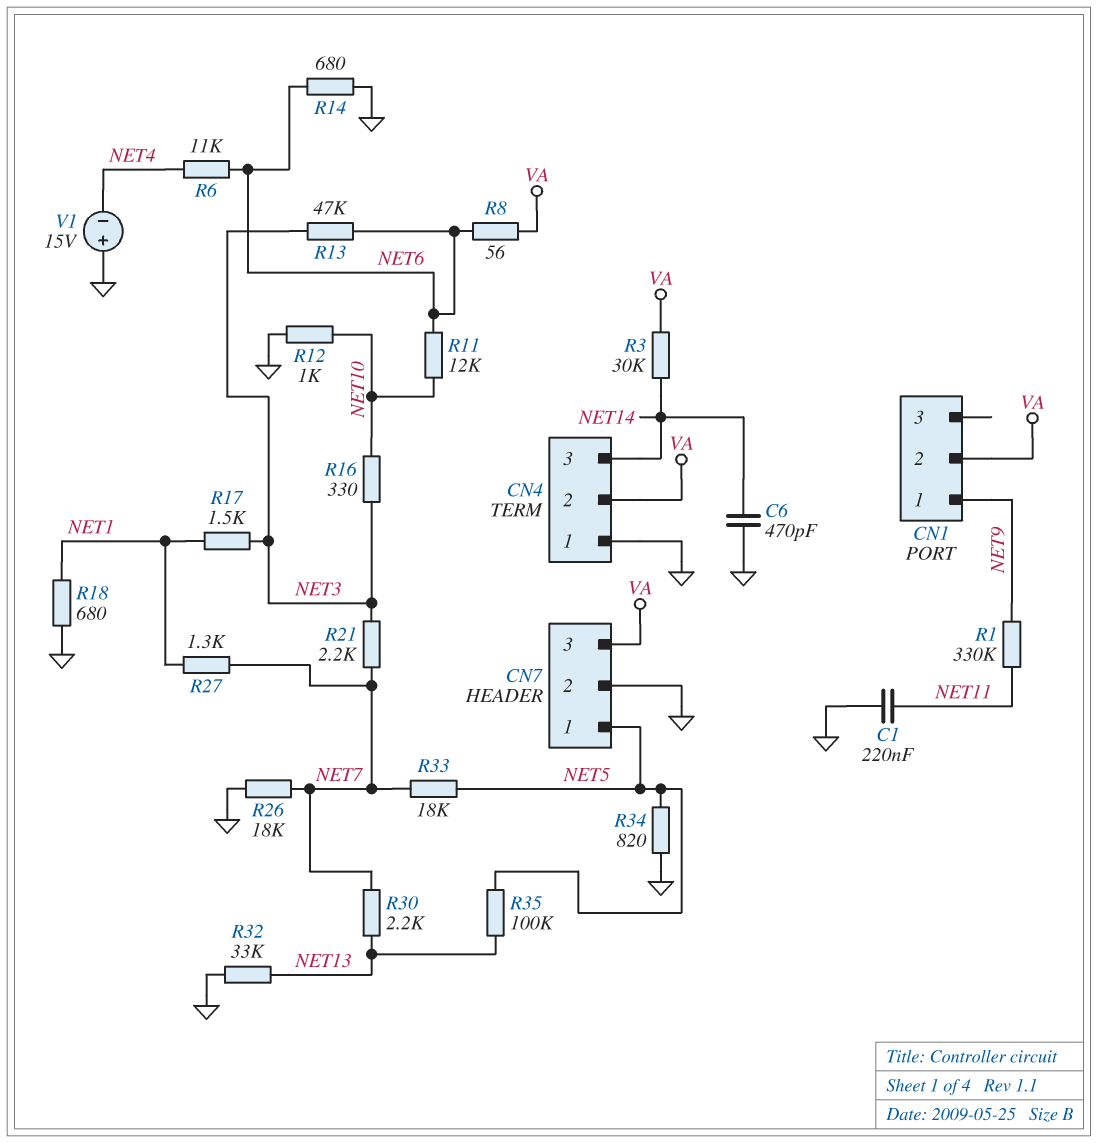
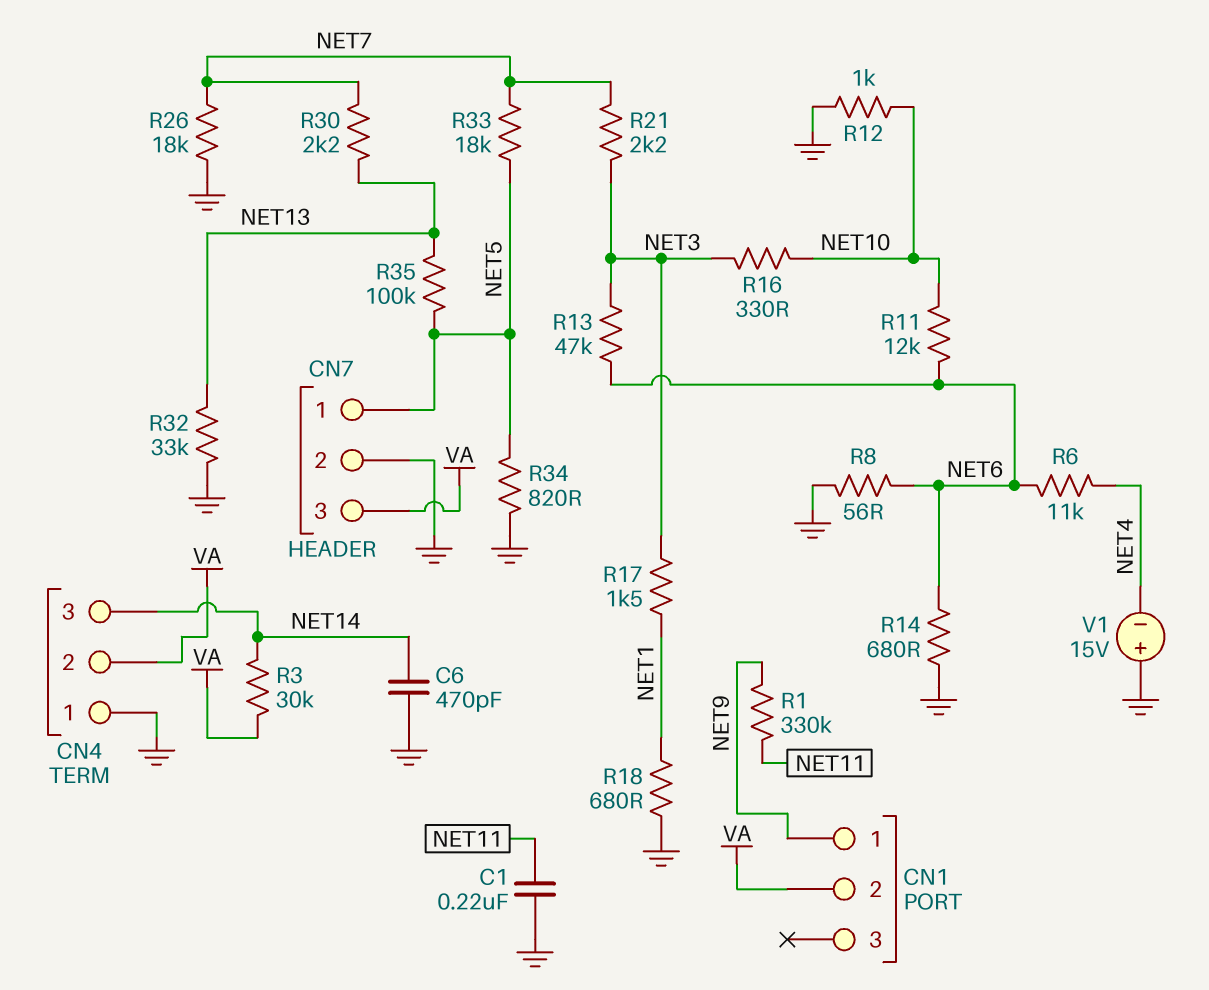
R8: 56 (NET6, VA) -> 56 (GND, NET6)
R27: 1.3k (NET1, NET7) -> none

